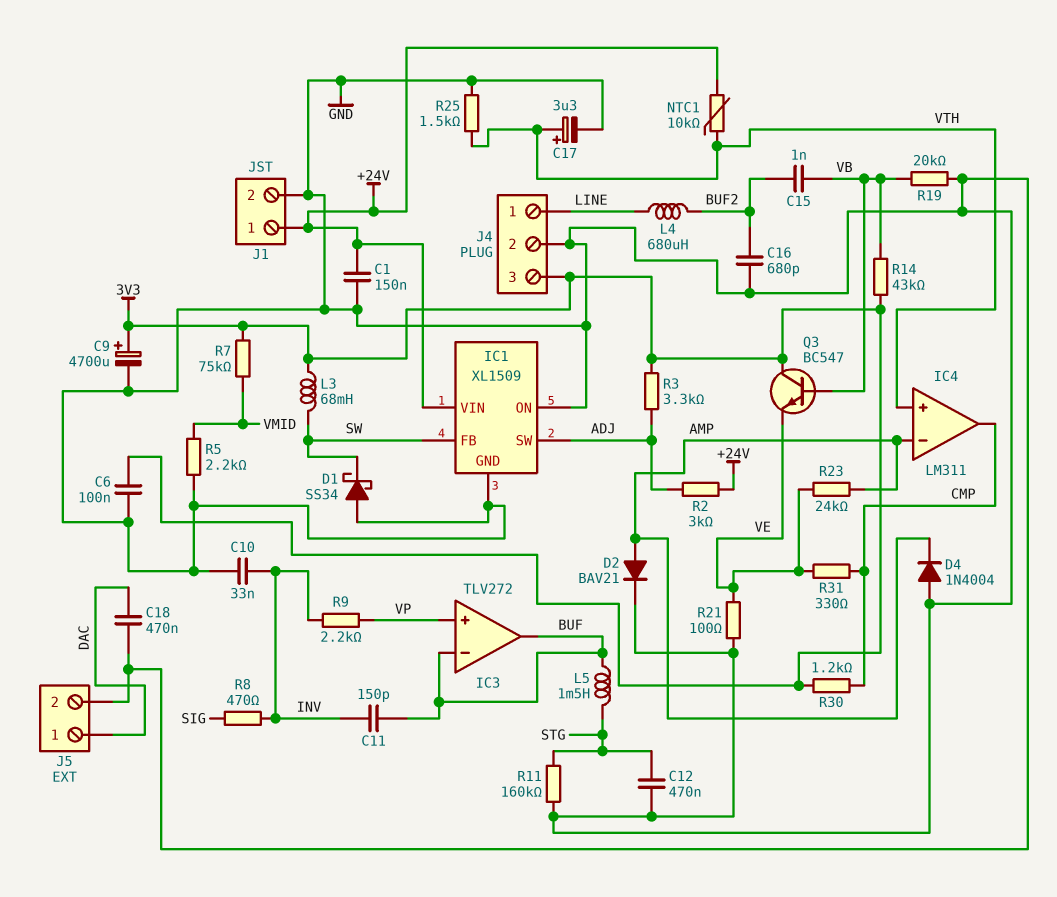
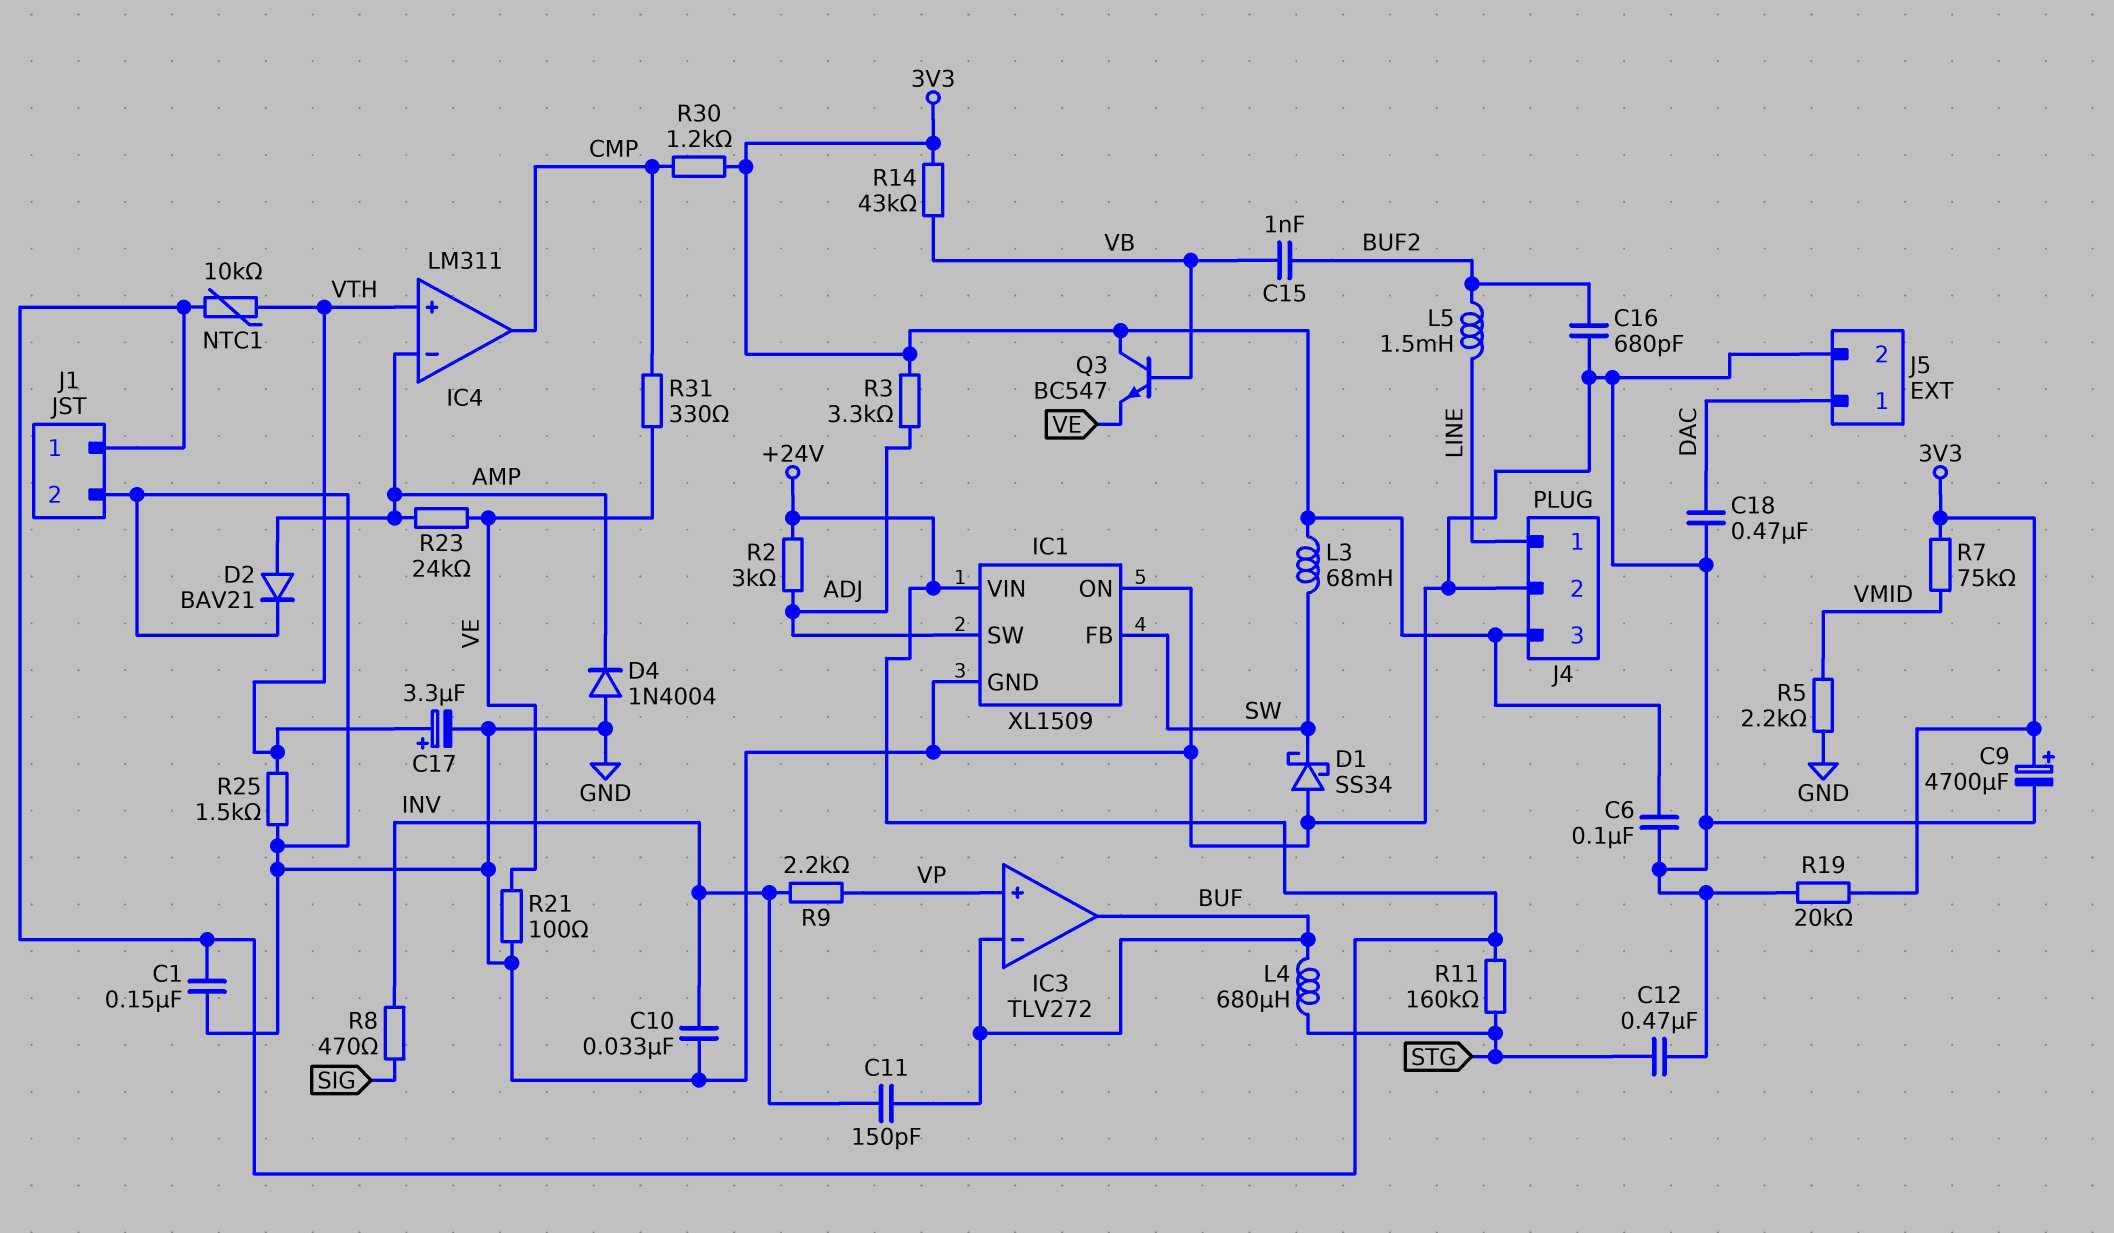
L4: 680uH (BUF2, LINE) -> 680uH (BUF, STG)
L5: 1.5mH (BUF, STG) -> 1.5mH (BUF2, LINE)
R11: 160k (GND, STG) -> 160k (+24V, STG)
R19: 20k (GND, VB) -> 20k (3V3, GND)

